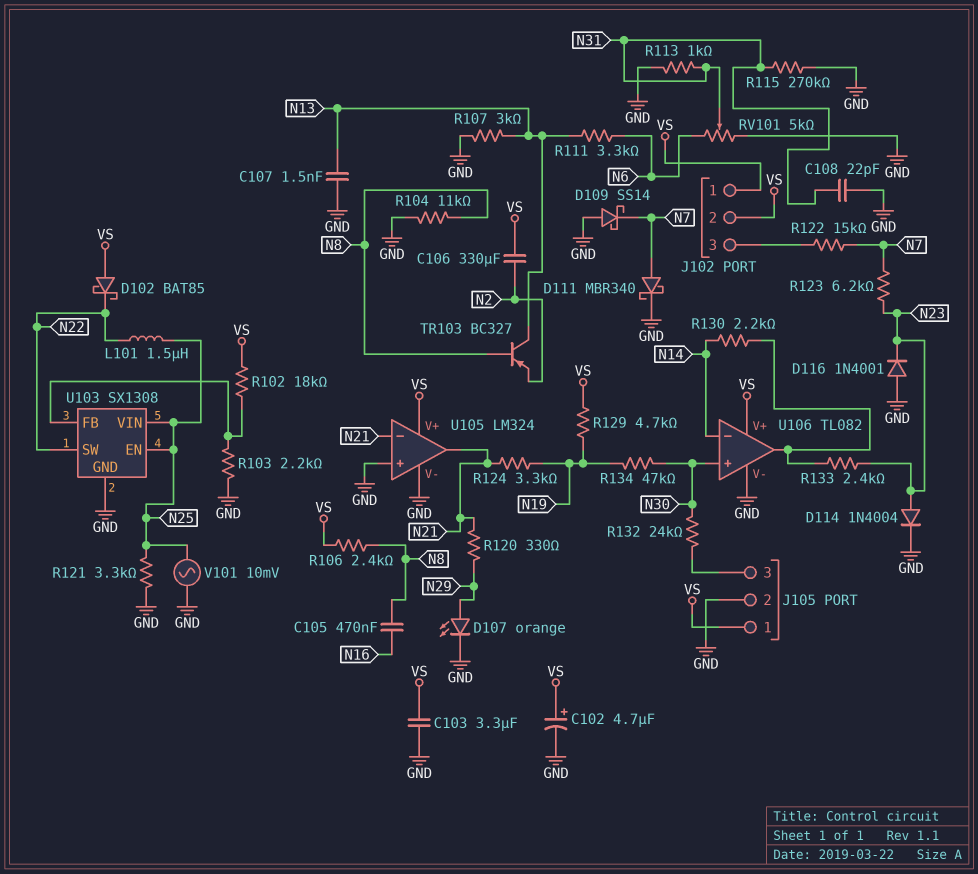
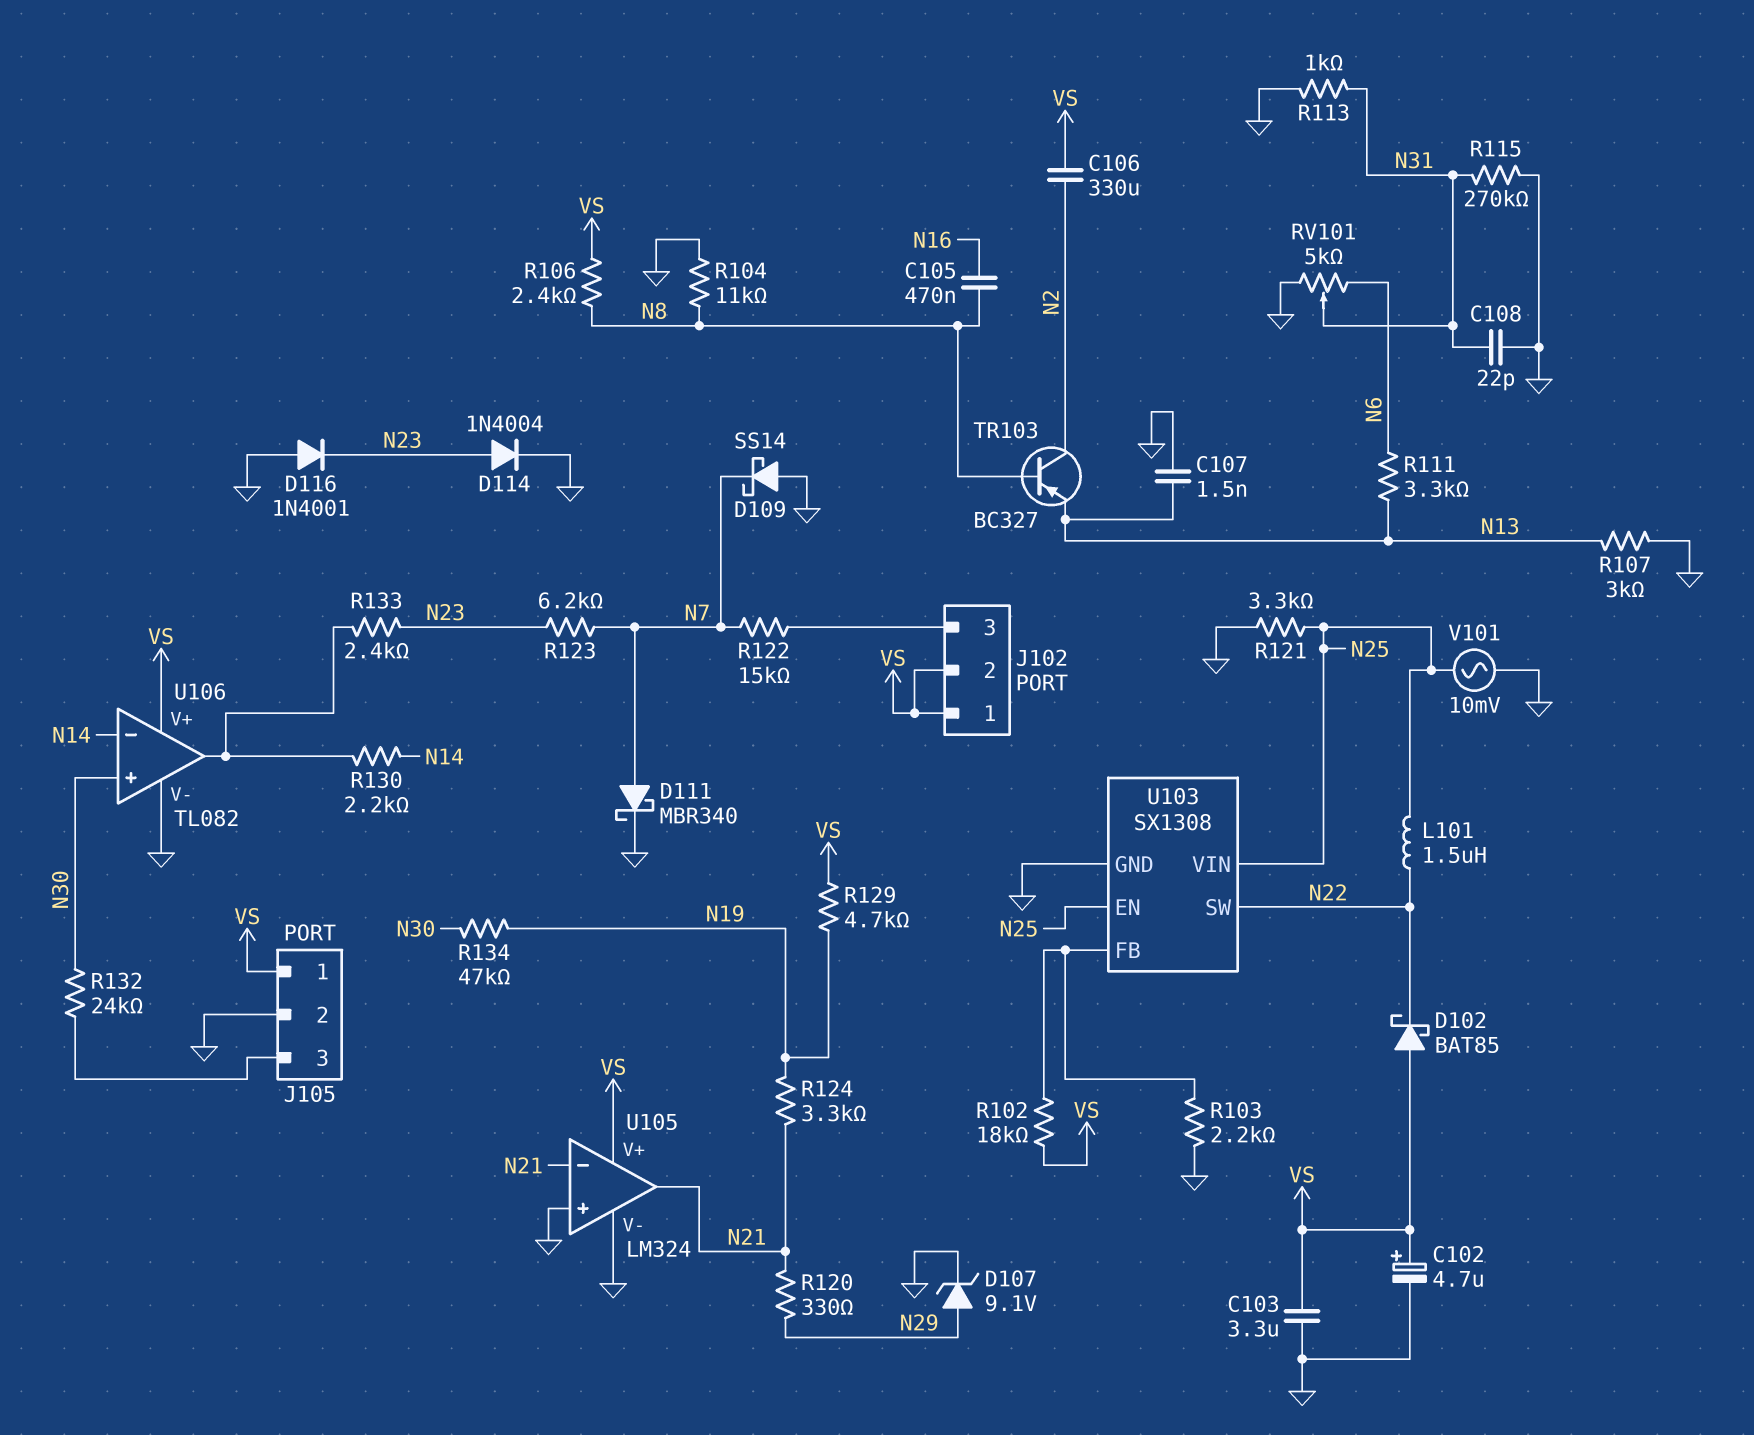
D107: LED orange (A N29, K GND) -> zener 9.1V (A N29, K GND)
TR103: PNP BC327 (B N8, C N13, E N2) -> PNP BC327 (B N8, C N2, E N13)

